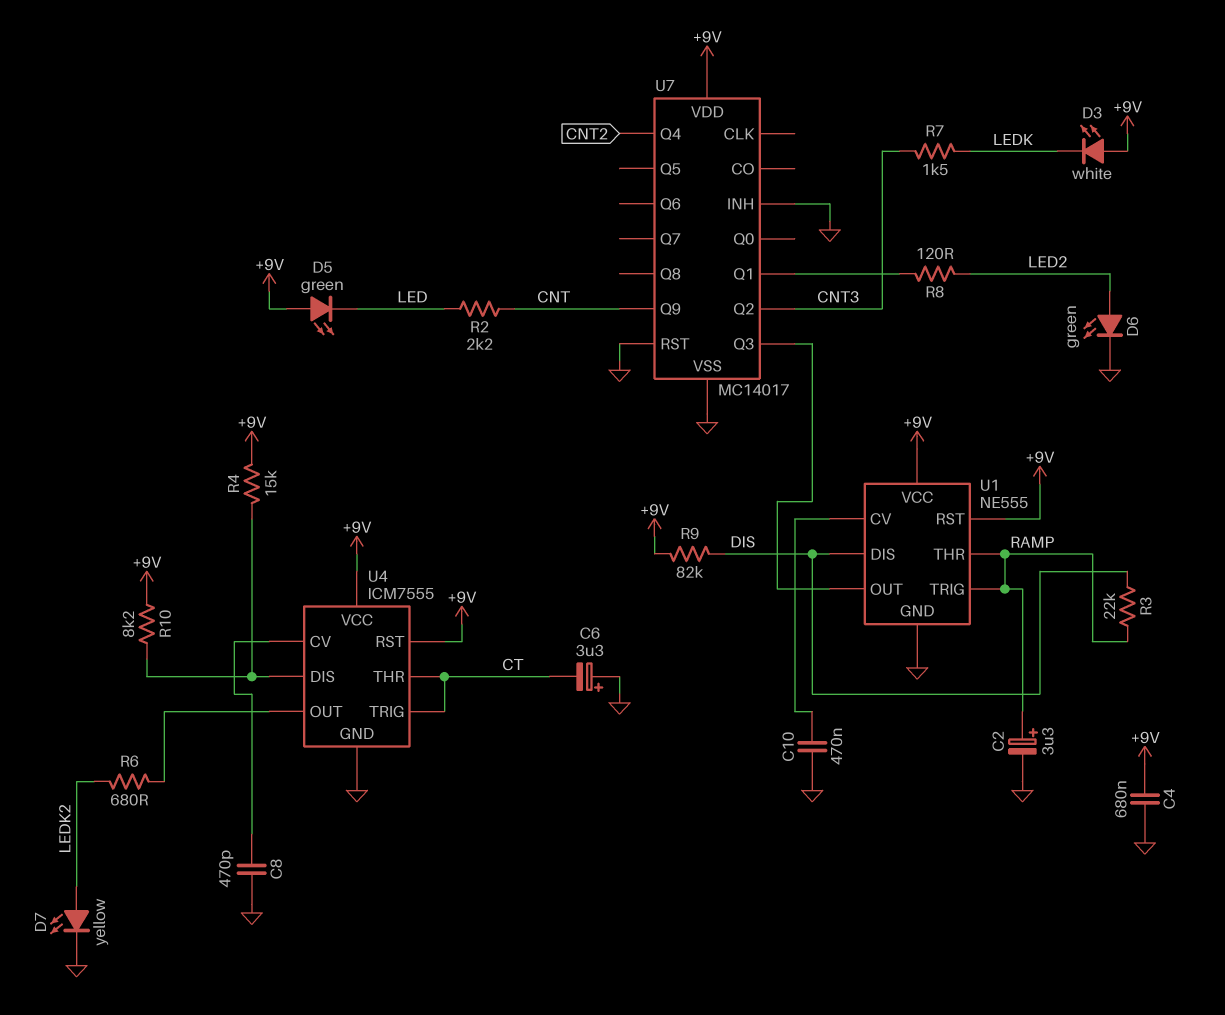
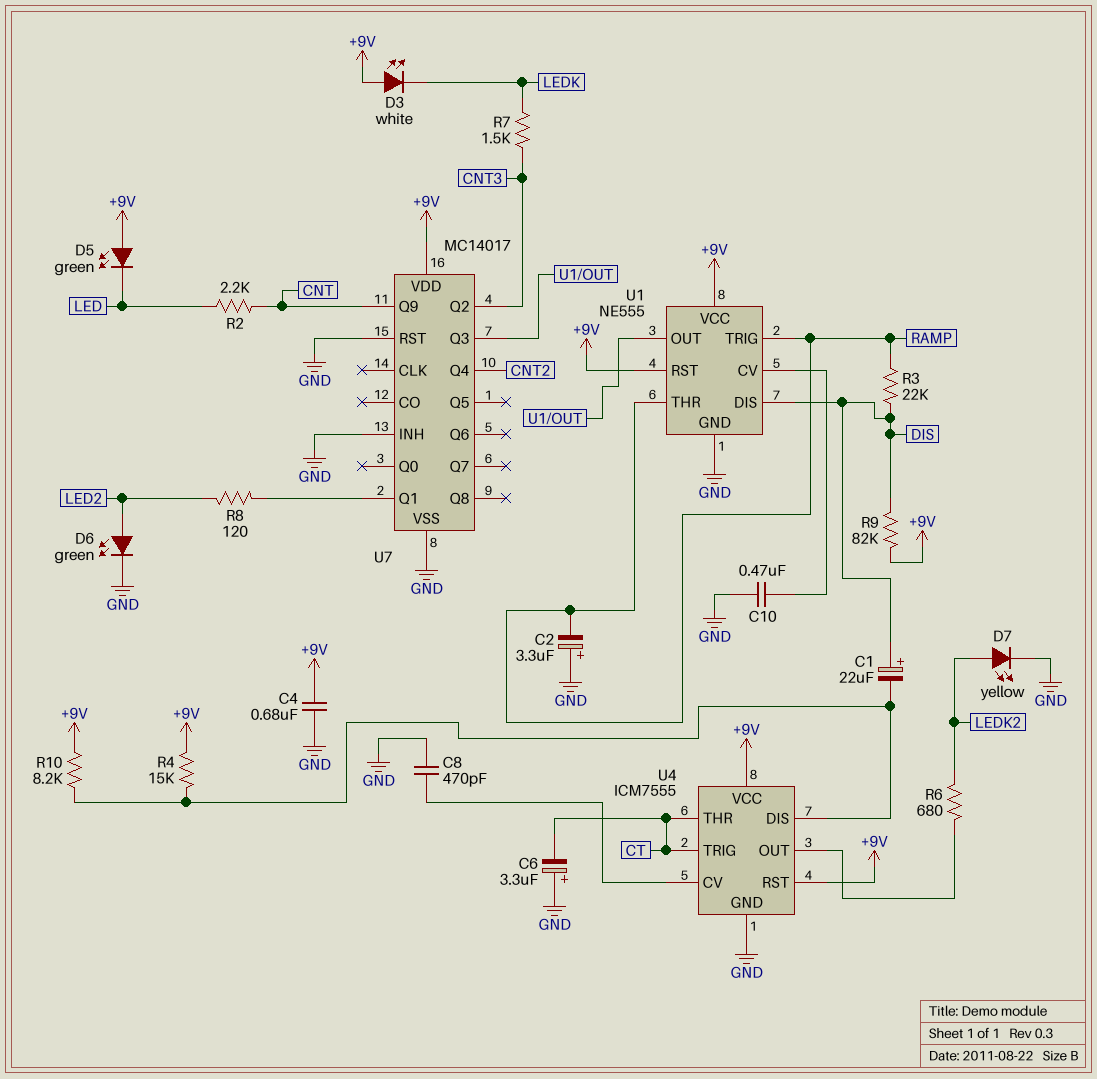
C1: none -> 22uF (plus DIS, minus U4/DIS)
C2: 3.3uF (plus RAMP, minus GND) -> 3.3uF (plus GND, minus RAMP)

